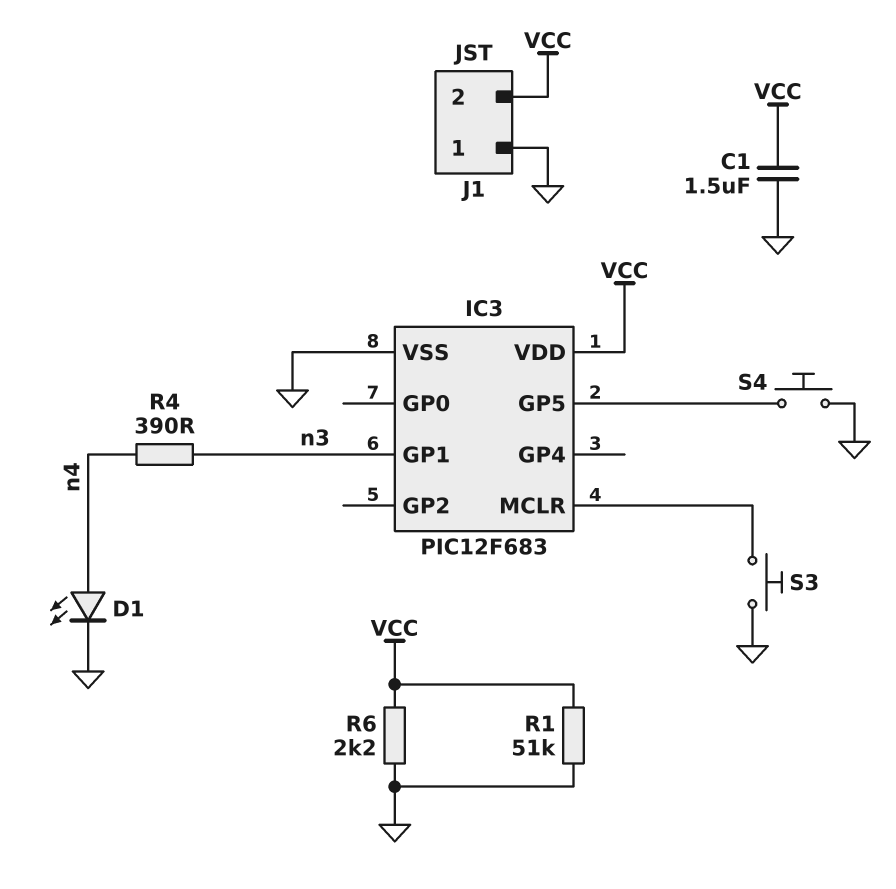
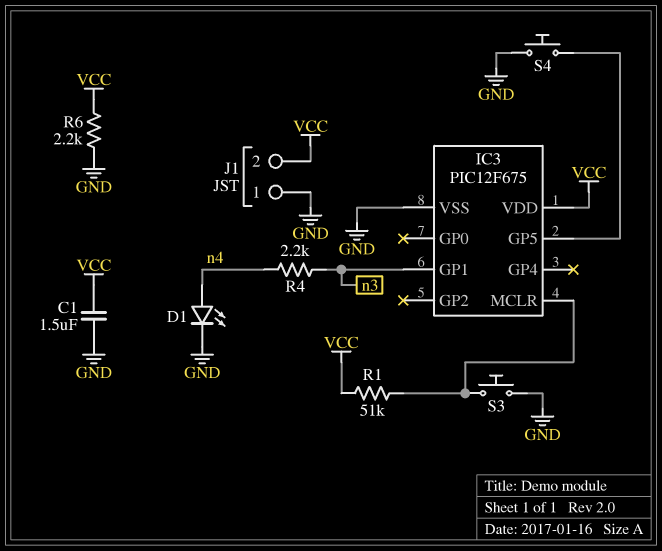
IC3: PIC12F683 -> PIC12F675
R1: 51k (GND, VCC) -> 51k (IC3/MCLR, VCC)
R4: 390 (n3, n4) -> 2.2k (n3, n4)

